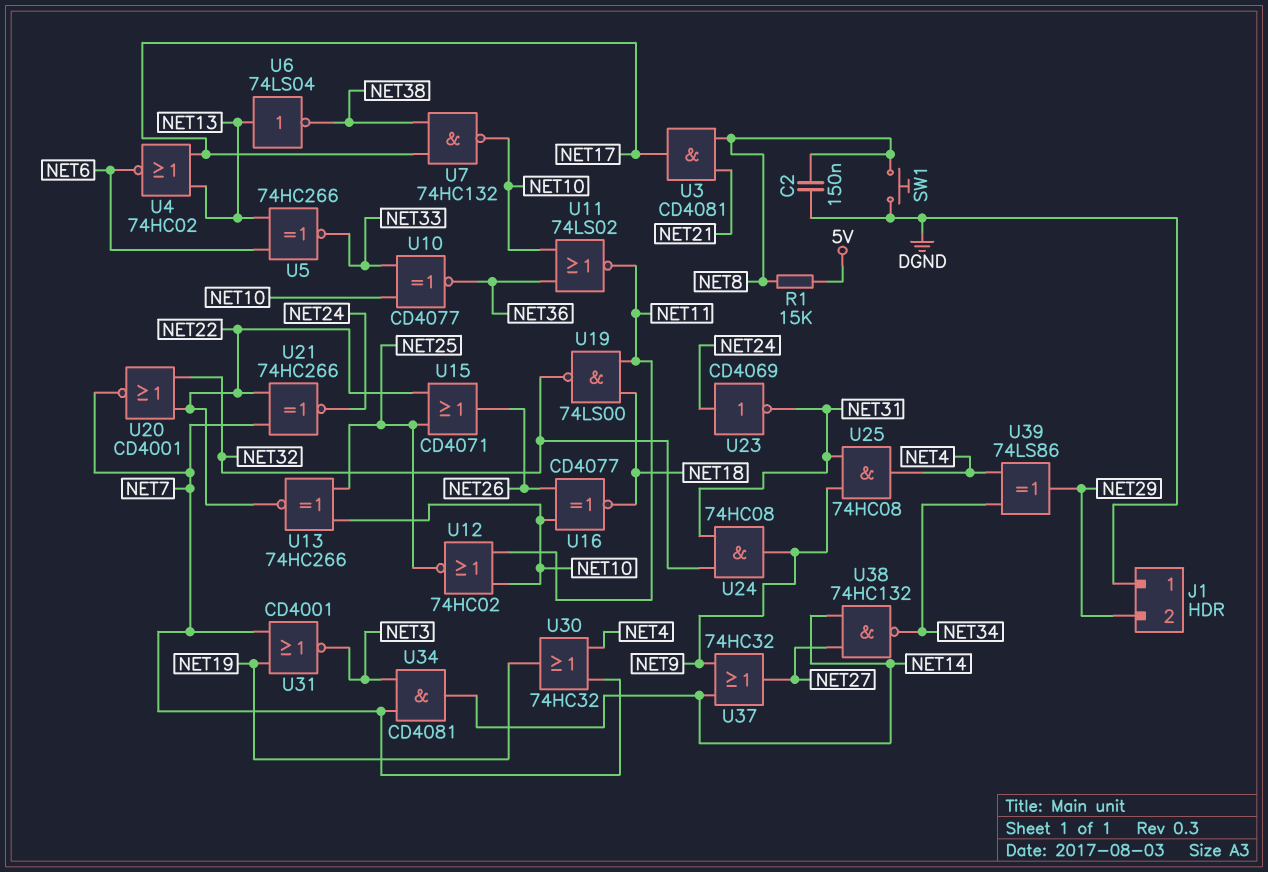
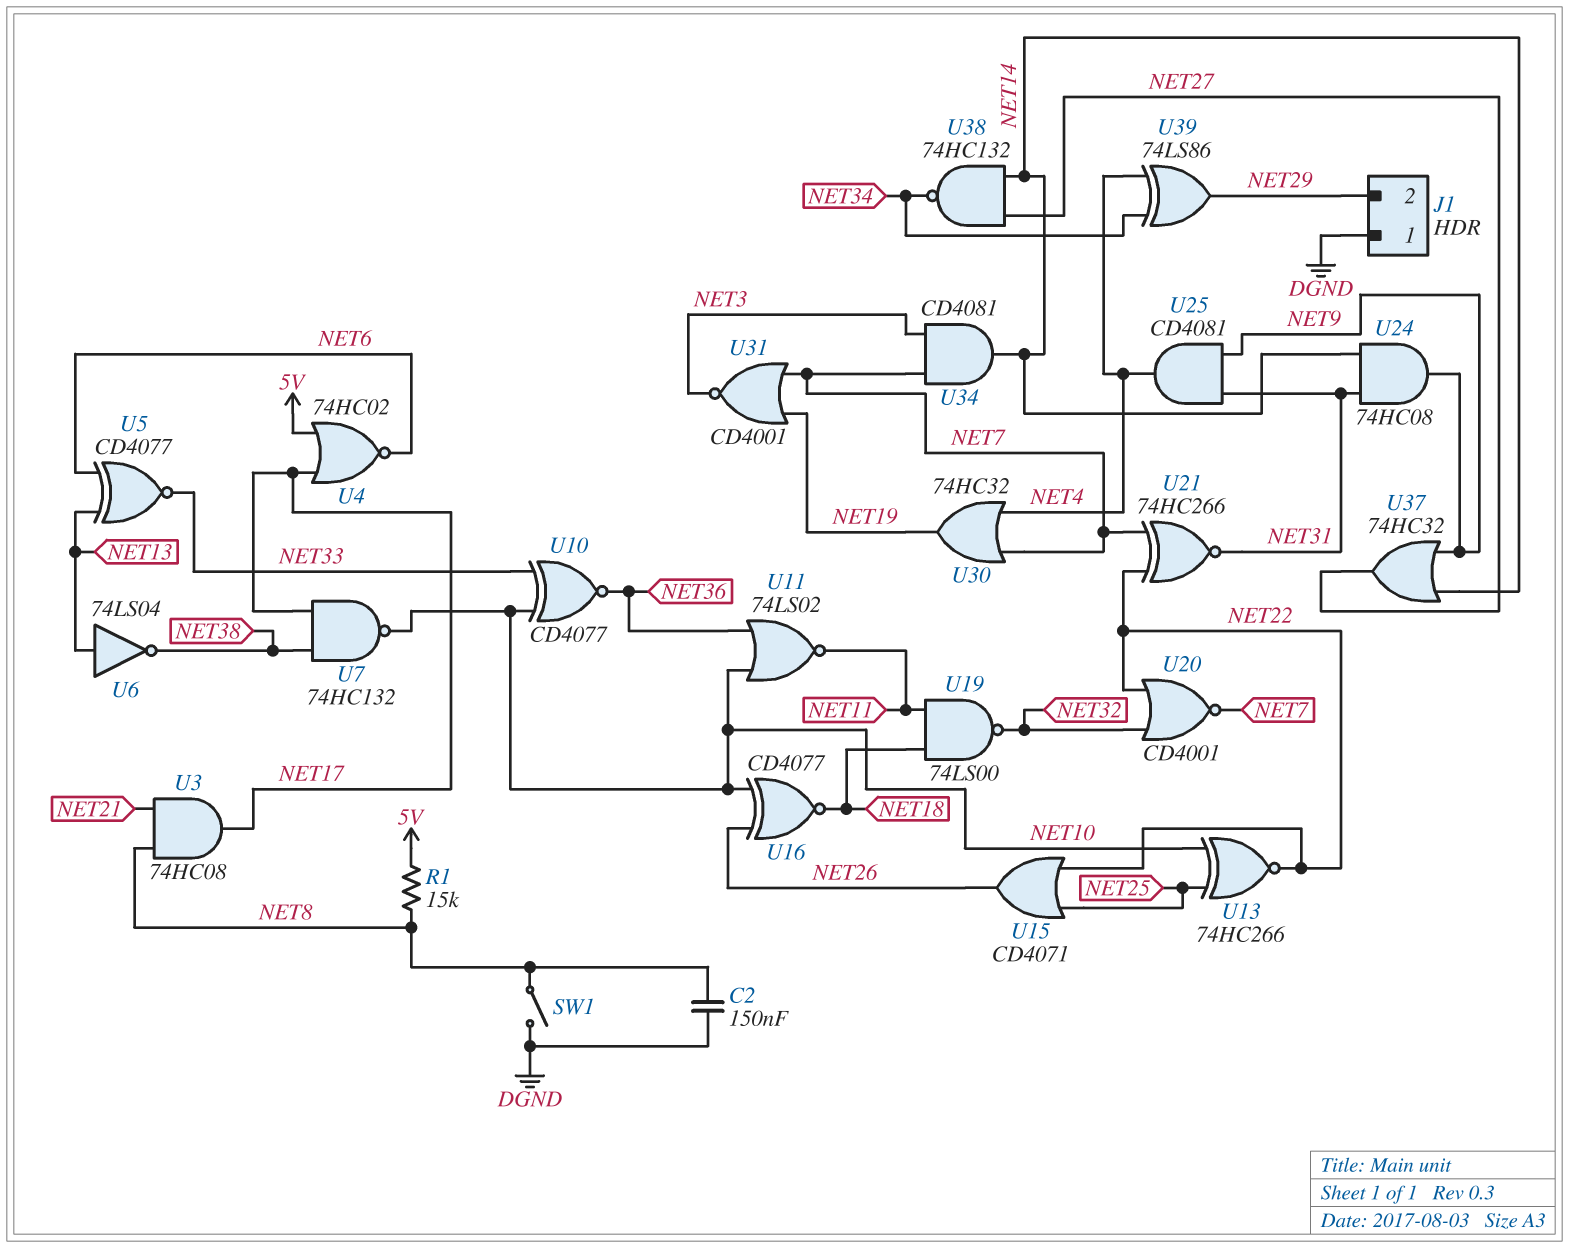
SW1: button (DGND, NET8) -> switch (DGND, NET8)
U3: AND CD4081 (in NET8, in NET21, out NET17) -> AND 74HC08 (in NET8, in NET21, out NET17)
U4: NOR 74HC02 (in NET13, in NET17, out NET6) -> NOR 74HC02 (in 5V, in NET17, out NET6)
U5: XNOR 74HC266 (in NET6, in NET13, out NET33) -> XNOR CD4077 (in NET6, in NET13, out NET33)
U12: NOR 74HC02 (in NET10, in NET11, out NET25) -> none
U21: XNOR 74HC266 (in NET7, in NET22, out NET24) -> XNOR 74HC266 (in NET7, in NET22, out NET31)
U23: NOT CD4069 (in NET24, out NET31) -> none
U24: AND 74HC08 (in NET31, in NET32, out NET9) -> AND 74HC08 (in NET14, in NET31, out NET9)
U25: AND 74HC08 (in NET9, in NET31, out NET4) -> AND CD4081 (in NET9, in NET31, out NET4)

